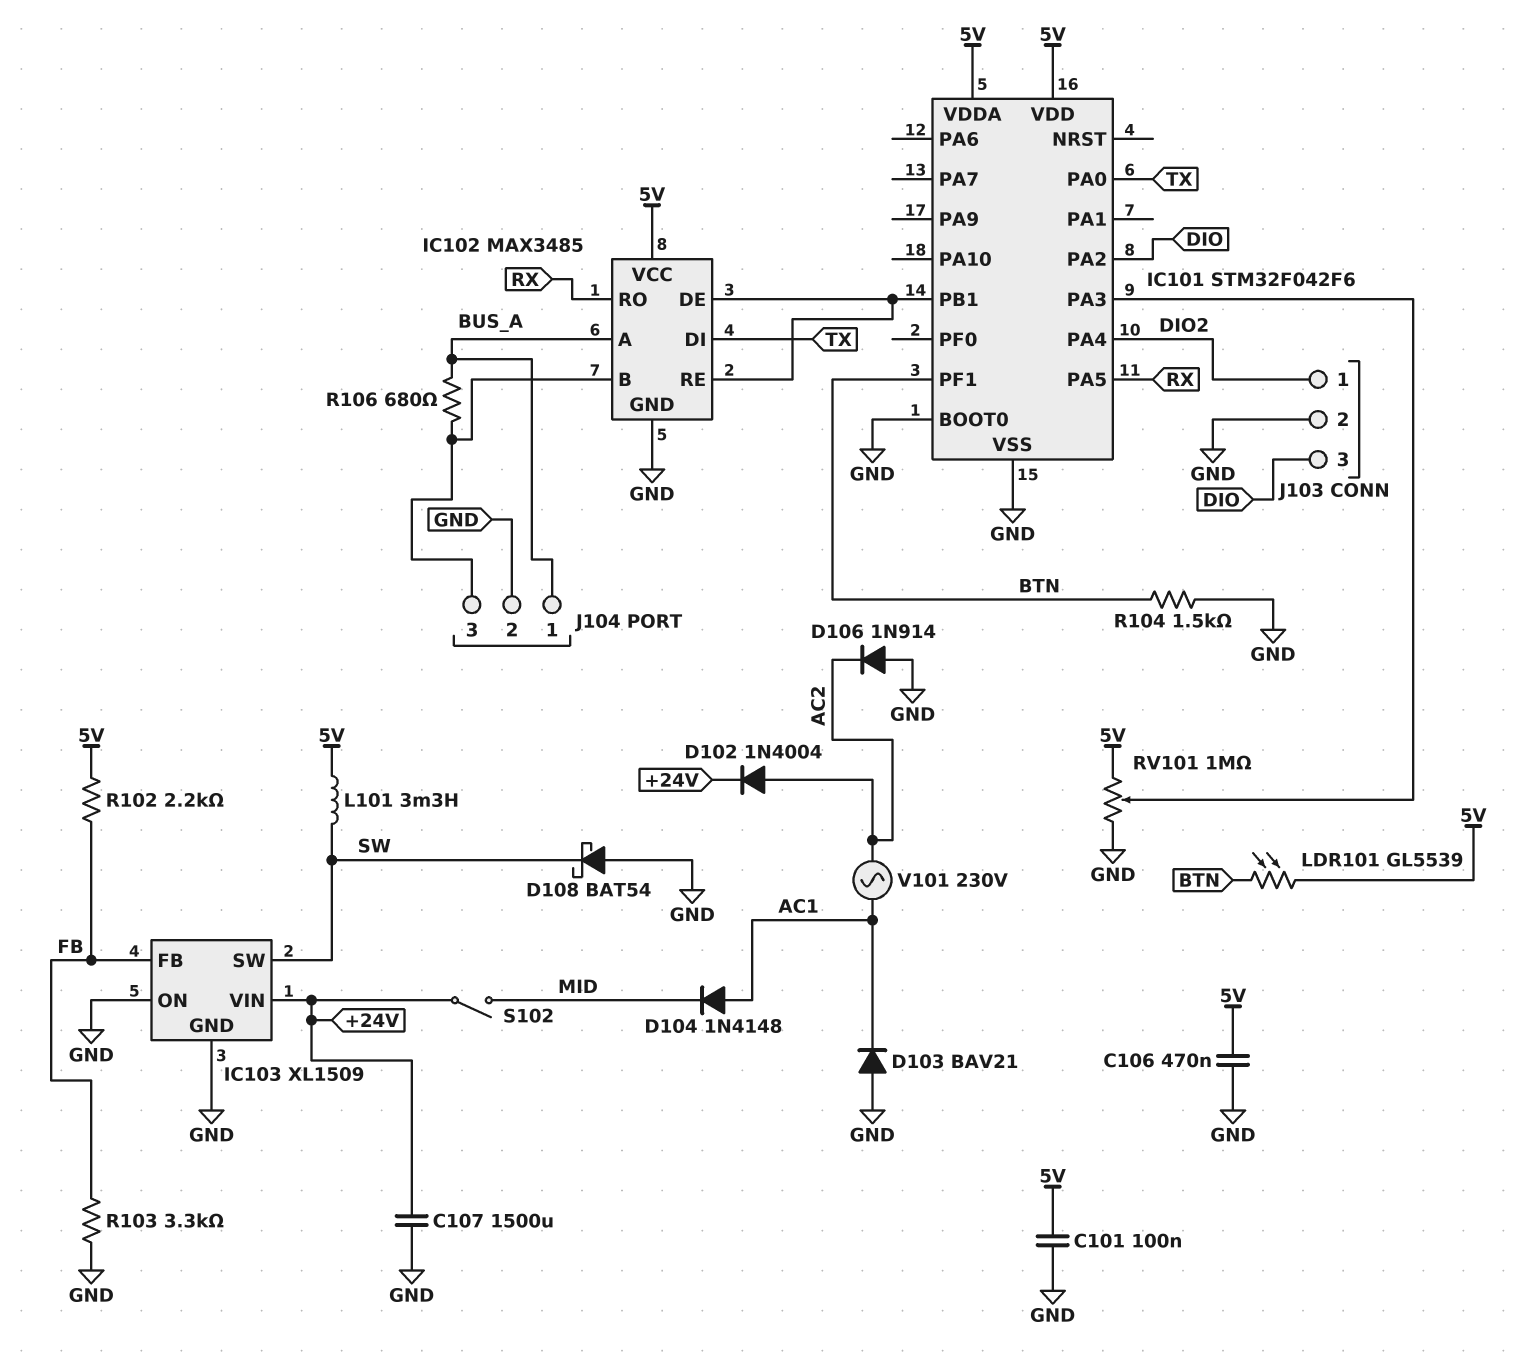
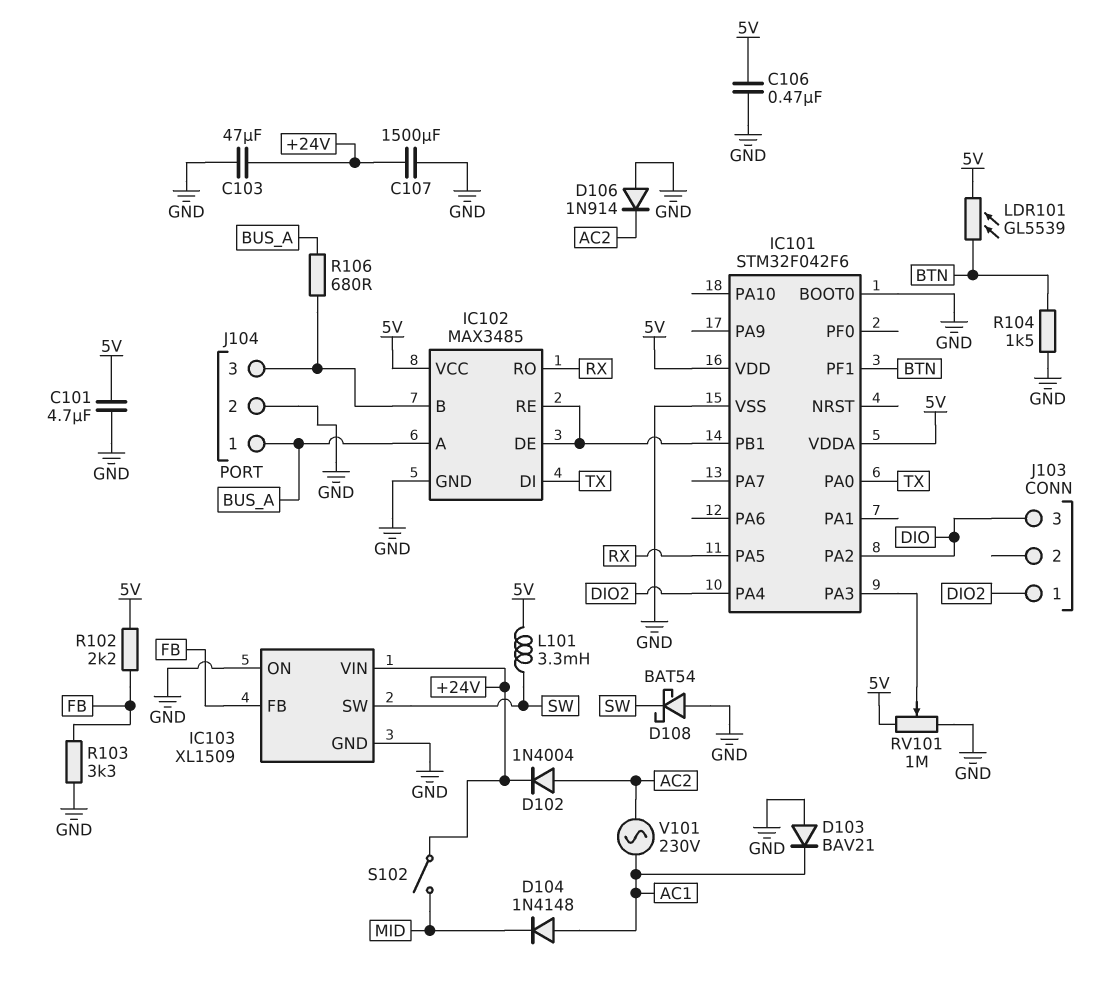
C101: 100nF (5V, GND) -> 4.7uF (5V, GND)
C103: none -> 47uF (+24V, GND)
J103 pin 2: GND -> none

